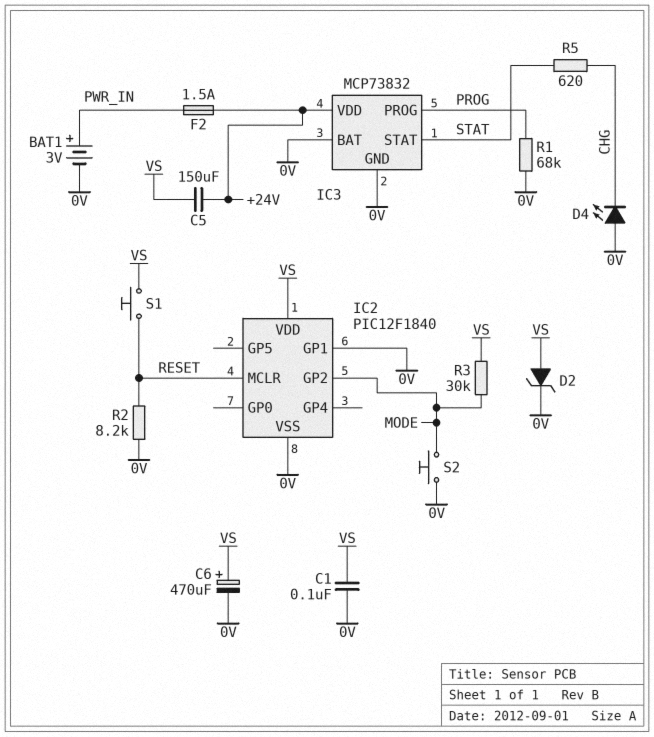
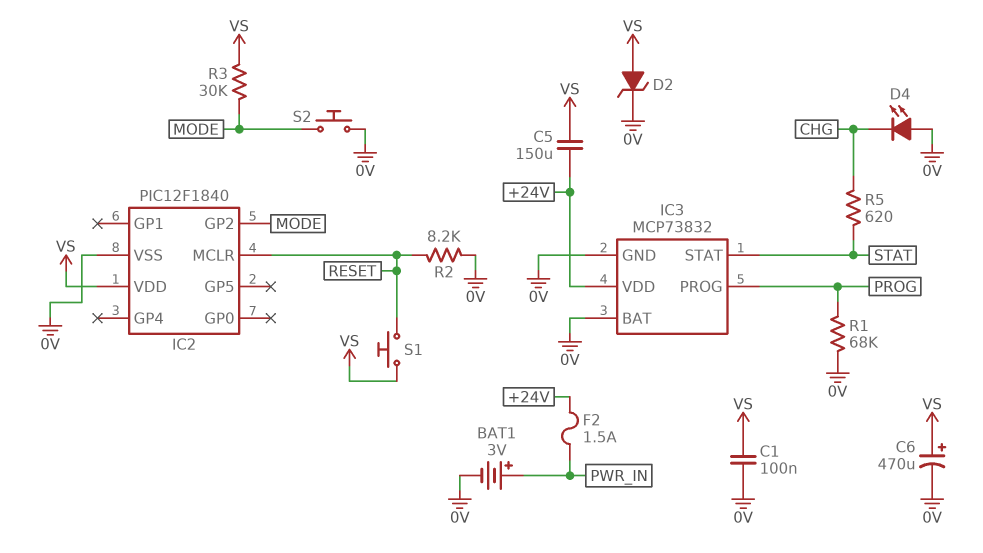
IC2 pin GP1: 0V -> none

